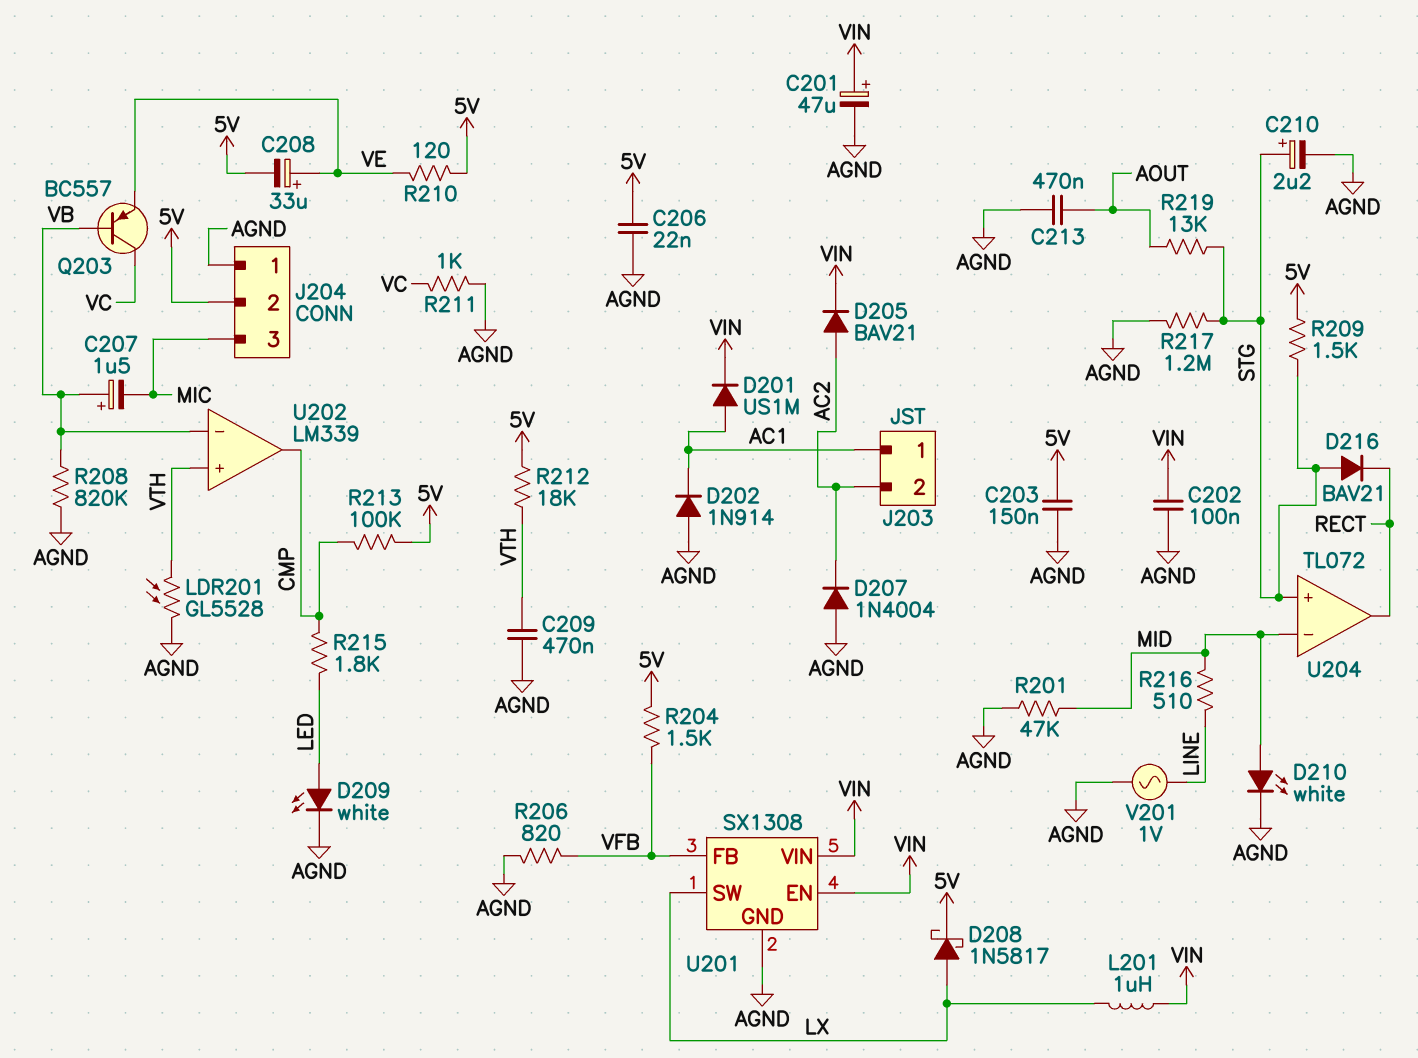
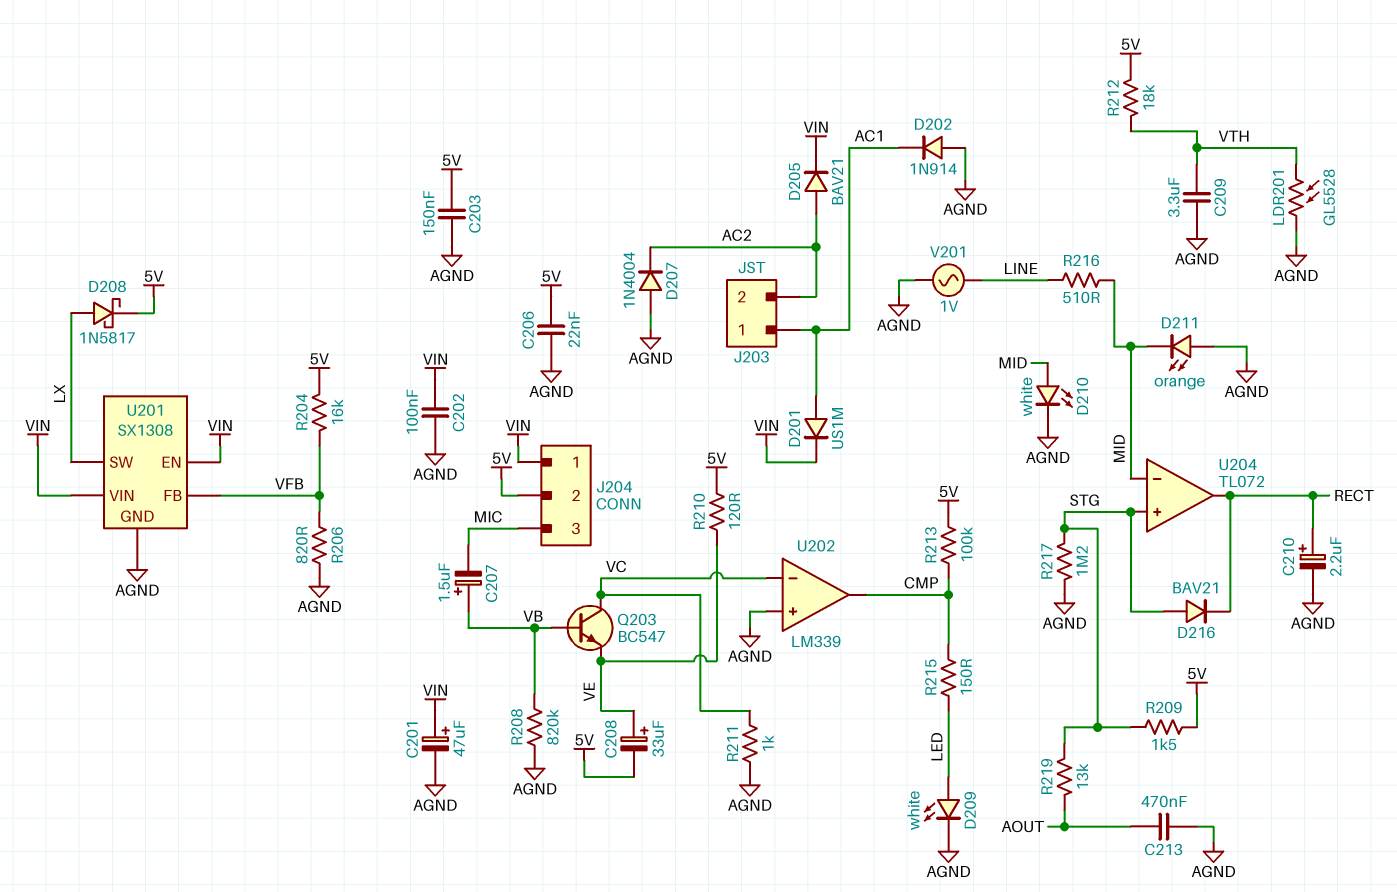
C209: 470nF (AGND, VTH) -> 3.3uF (AGND, VTH)
C210: 2.2uF (plus STG, minus AGND) -> 2.2uF (plus RECT, minus AGND)
D211: none -> LED orange (A AGND, K MID)
J204 pin 1: AGND -> VIN
L201: 1uH (LX, VIN) -> none
Q203: PNP BC557 (B VB, C VC, E VE) -> NPN BC547 (B VB, C VC, E VE)
R201: 47k (AGND, MID) -> none
R204: 1.5k (5V, VFB) -> 16k (5V, VFB)
R215: 1.8k (CMP, LED) -> 150 (CMP, LED)
U202 pin in+: VTH -> AGND
U202 pin in-: VB -> VC

